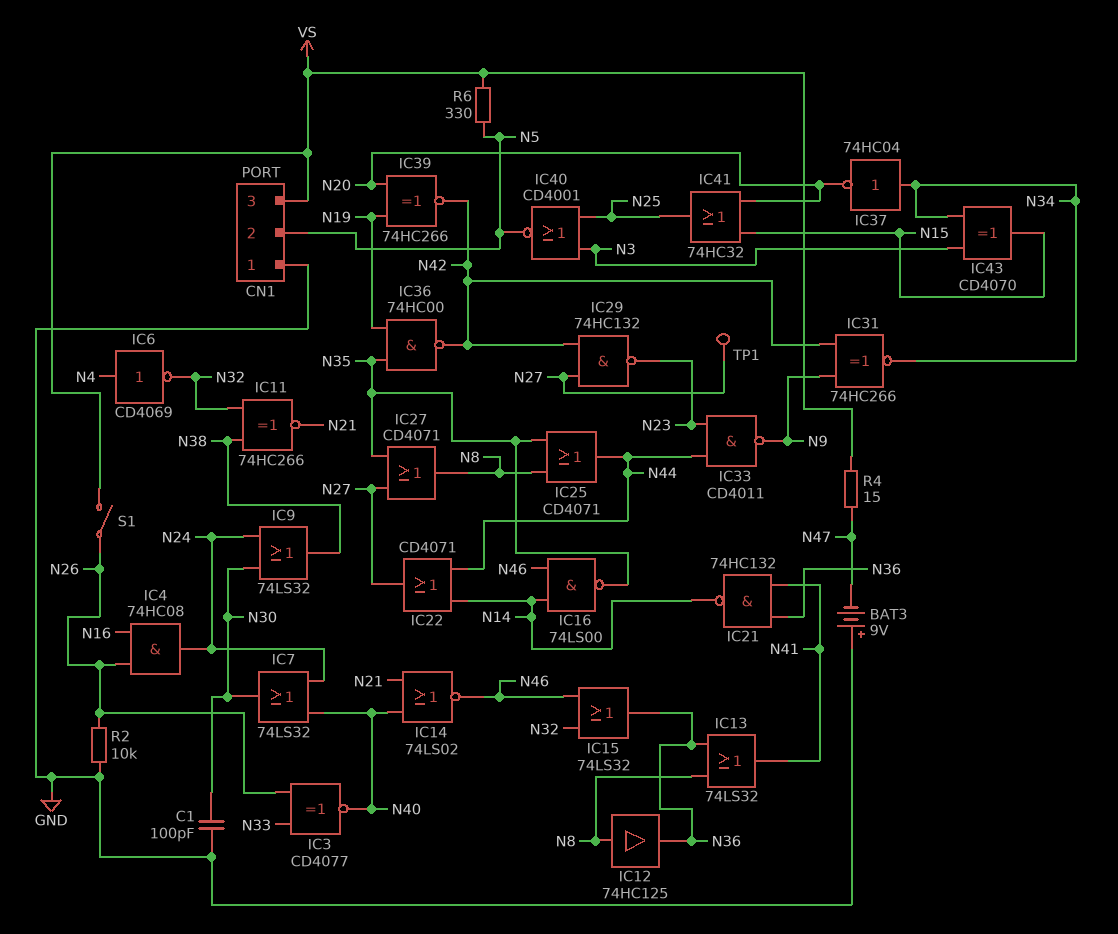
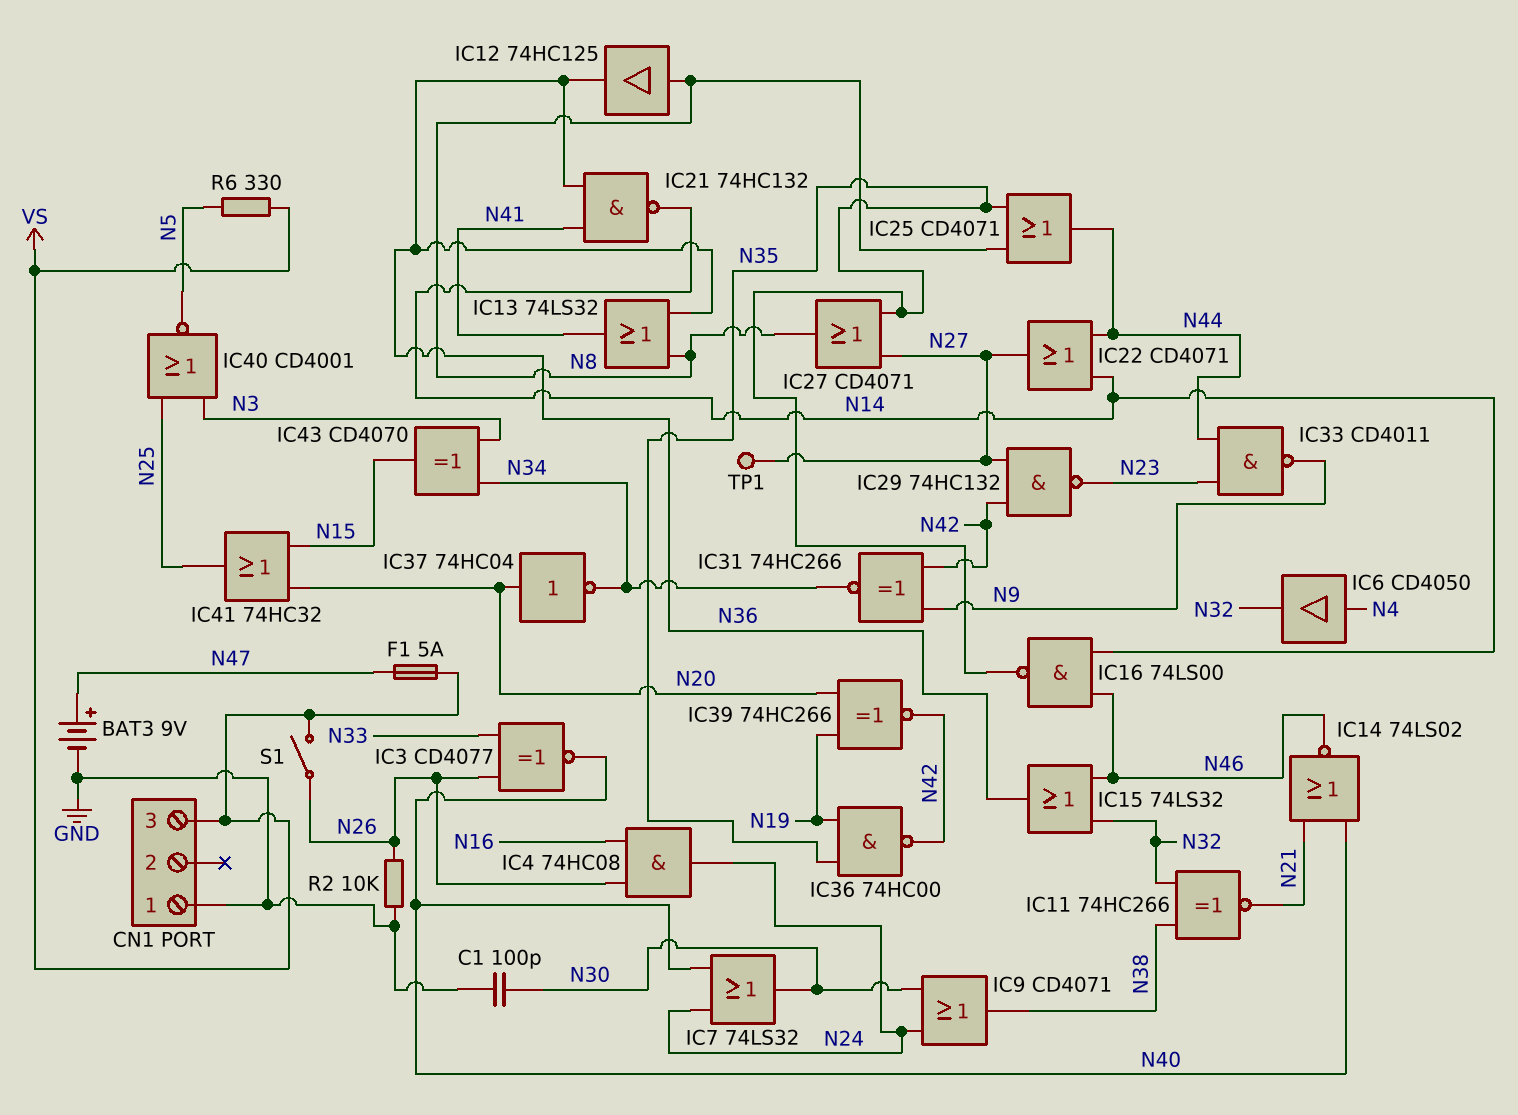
BAT3: 9V (plus GND, minus N47) -> 9V (plus N47, minus GND)
CN1 pin 2: N5 -> none
F1: none -> 5A (N47, VS)
IC6: NOT CD4069 (in N4, out N32) -> buffer CD4050 (in N4, out N32)
IC9: OR 74LS32 (in N24, in N30, out N38) -> OR CD4071 (in N24, in N30, out N38)
IC37: NOT 74HC04 (in N34, out N20) -> NOT 74HC04 (in N20, out N34)
R4: 15 (N47, VS) -> none

